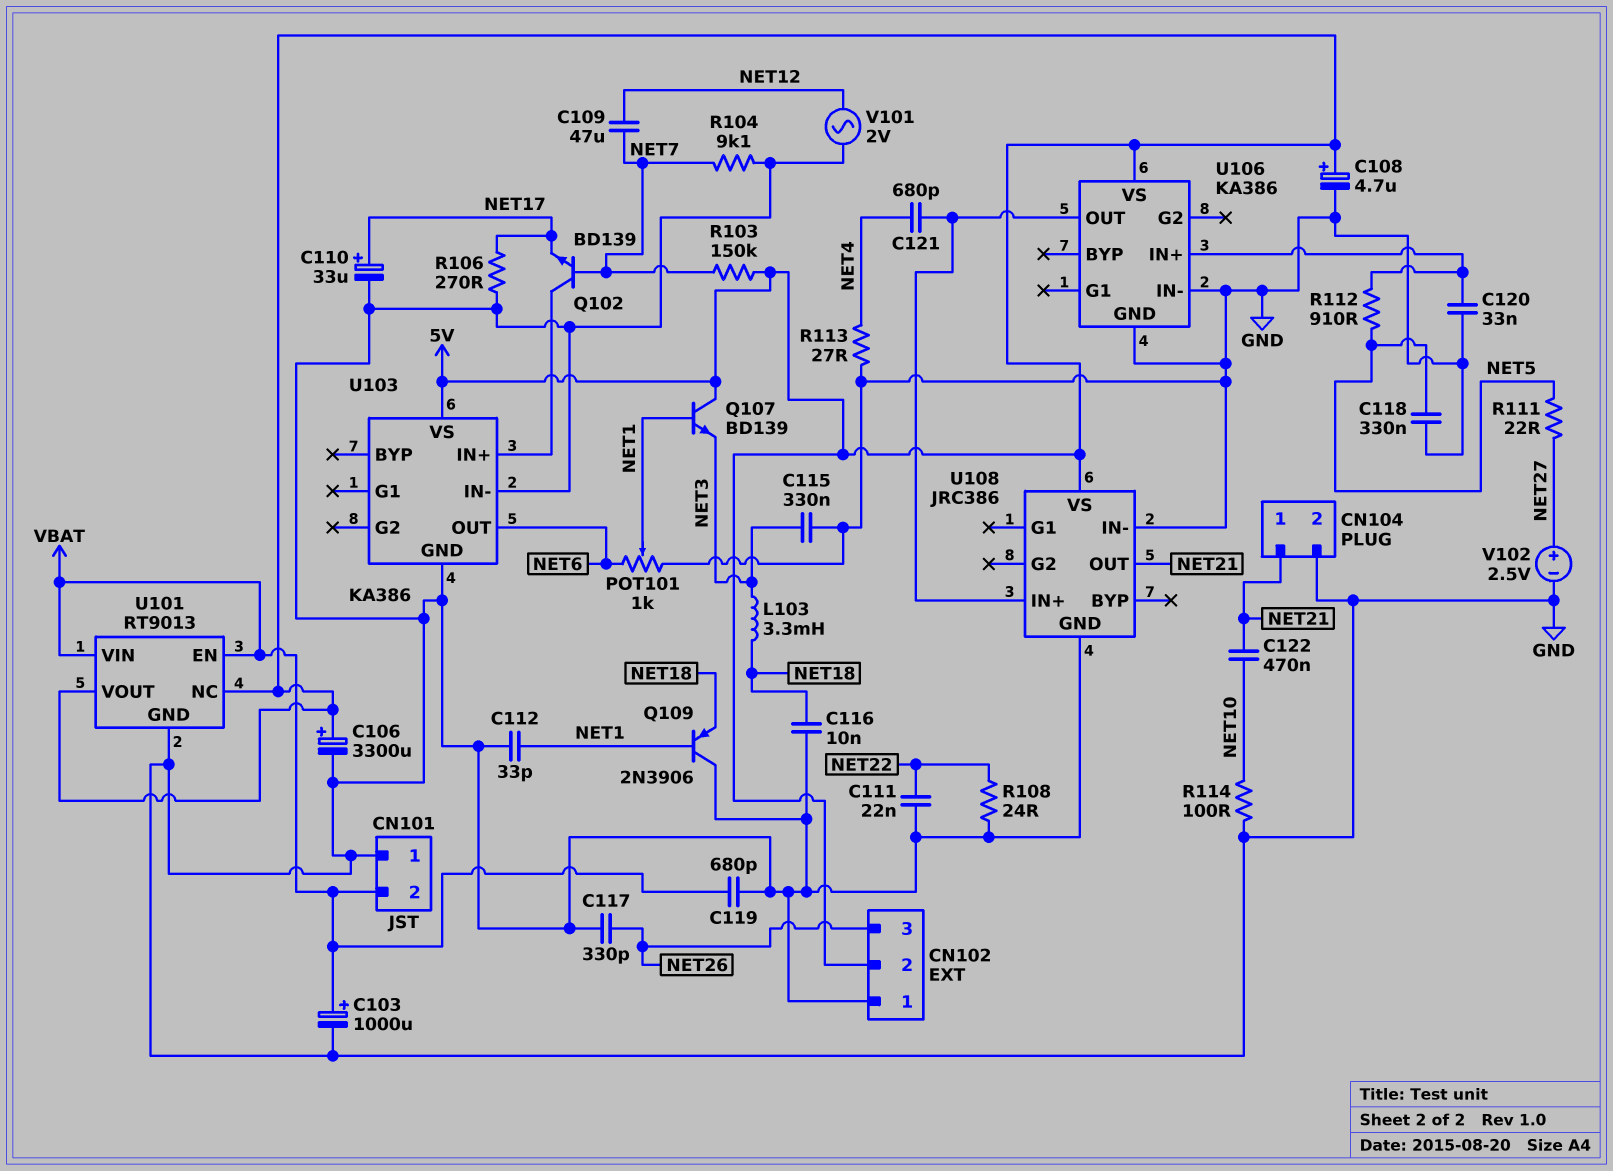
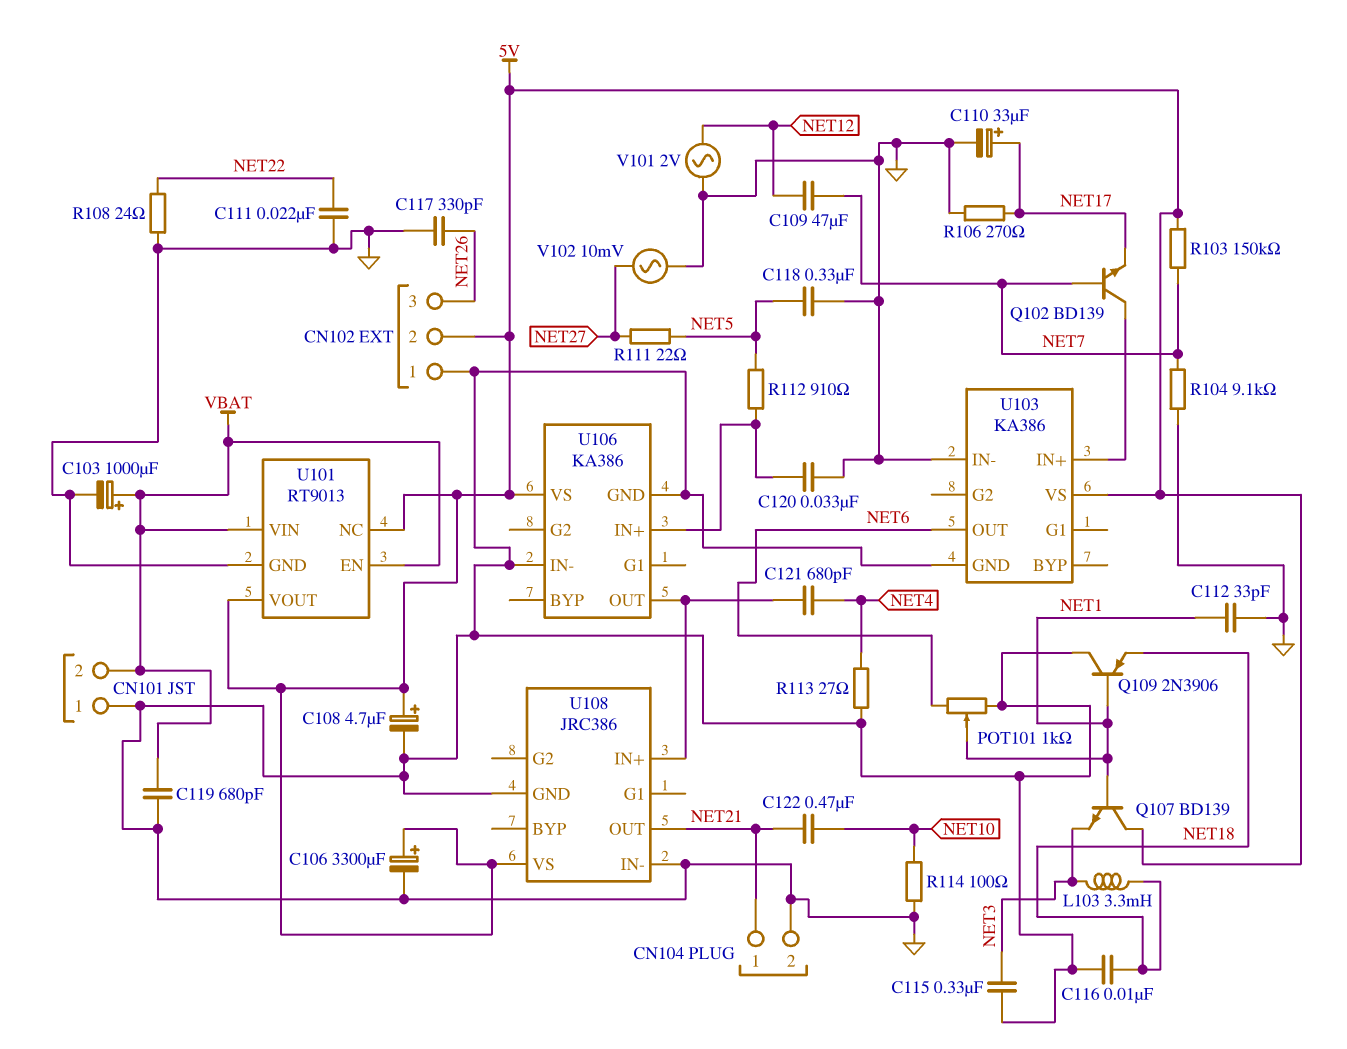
V102: 2.5V (plus NET27, minus GND) -> AC 10mV (GND, NET27)

